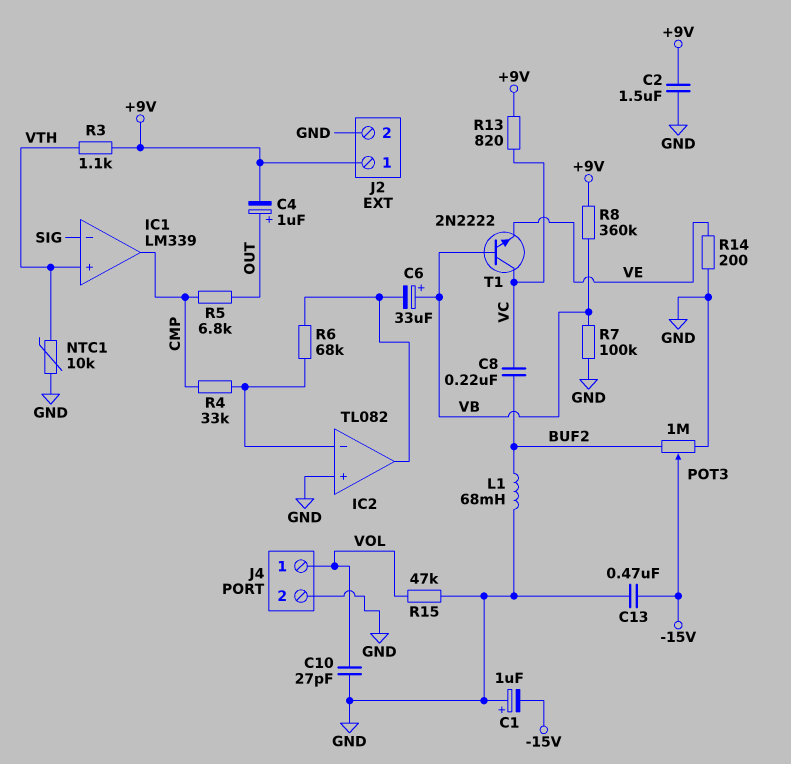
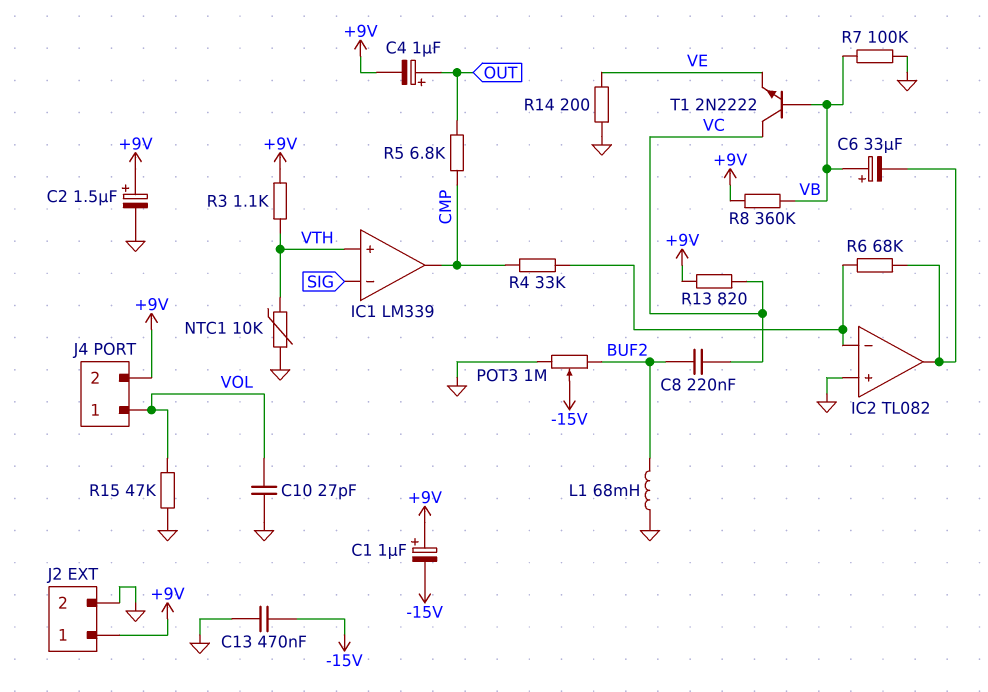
C1: 1uF (plus GND, minus -15V) -> 1uF (plus +9V, minus -15V)
C2: 1.5uF (+9V, GND) -> 1.5uF (plus +9V, minus GND)
J4 pin 2: GND -> +9V

